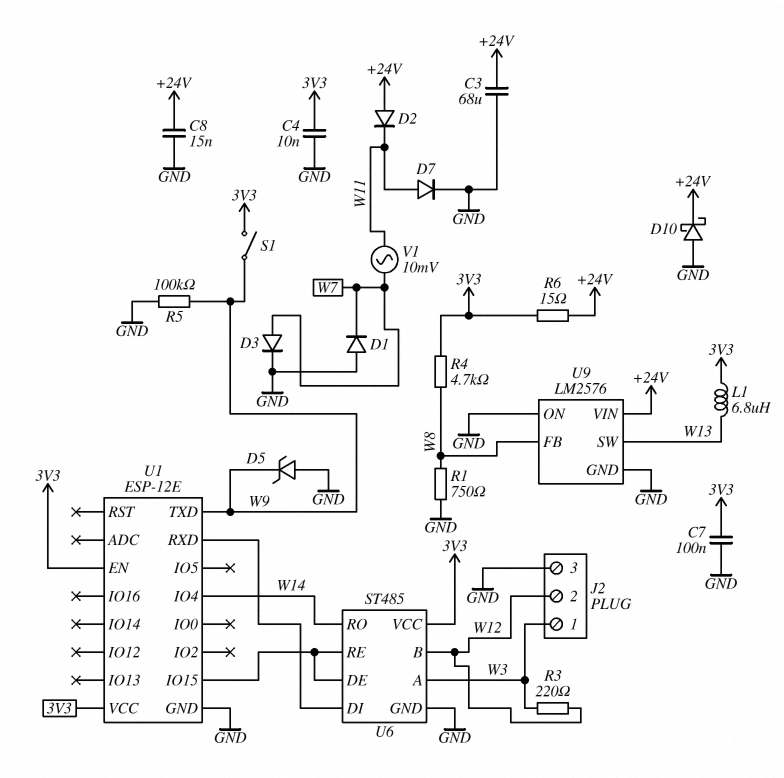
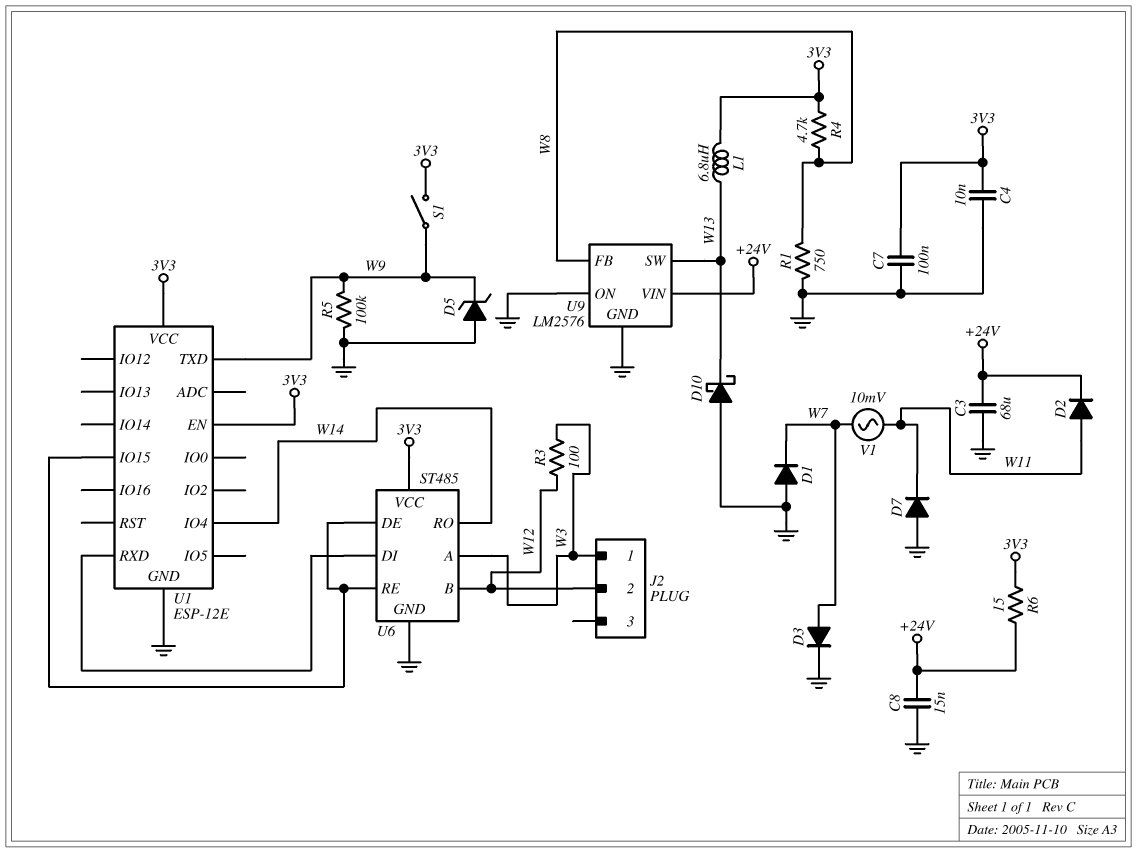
D2: diode (A +24V, K W11) -> diode (A W11, K +24V)
D7: diode (A W11, K GND) -> diode (A GND, K W11)
D10: schottky (A GND, K +24V) -> schottky (A GND, K W13)
J2 pin 3: GND -> none
R3: 220 (W3, W12) -> 100 (W3, W12)

